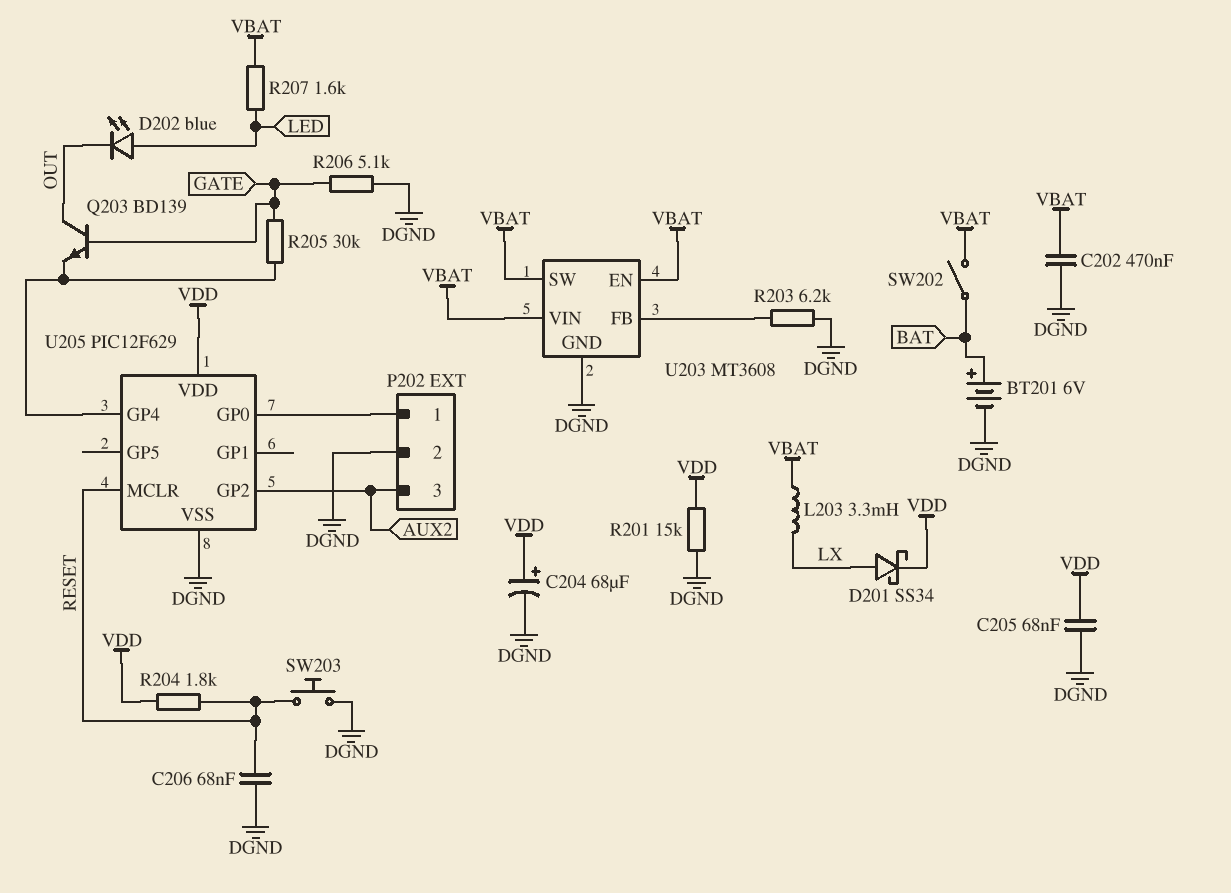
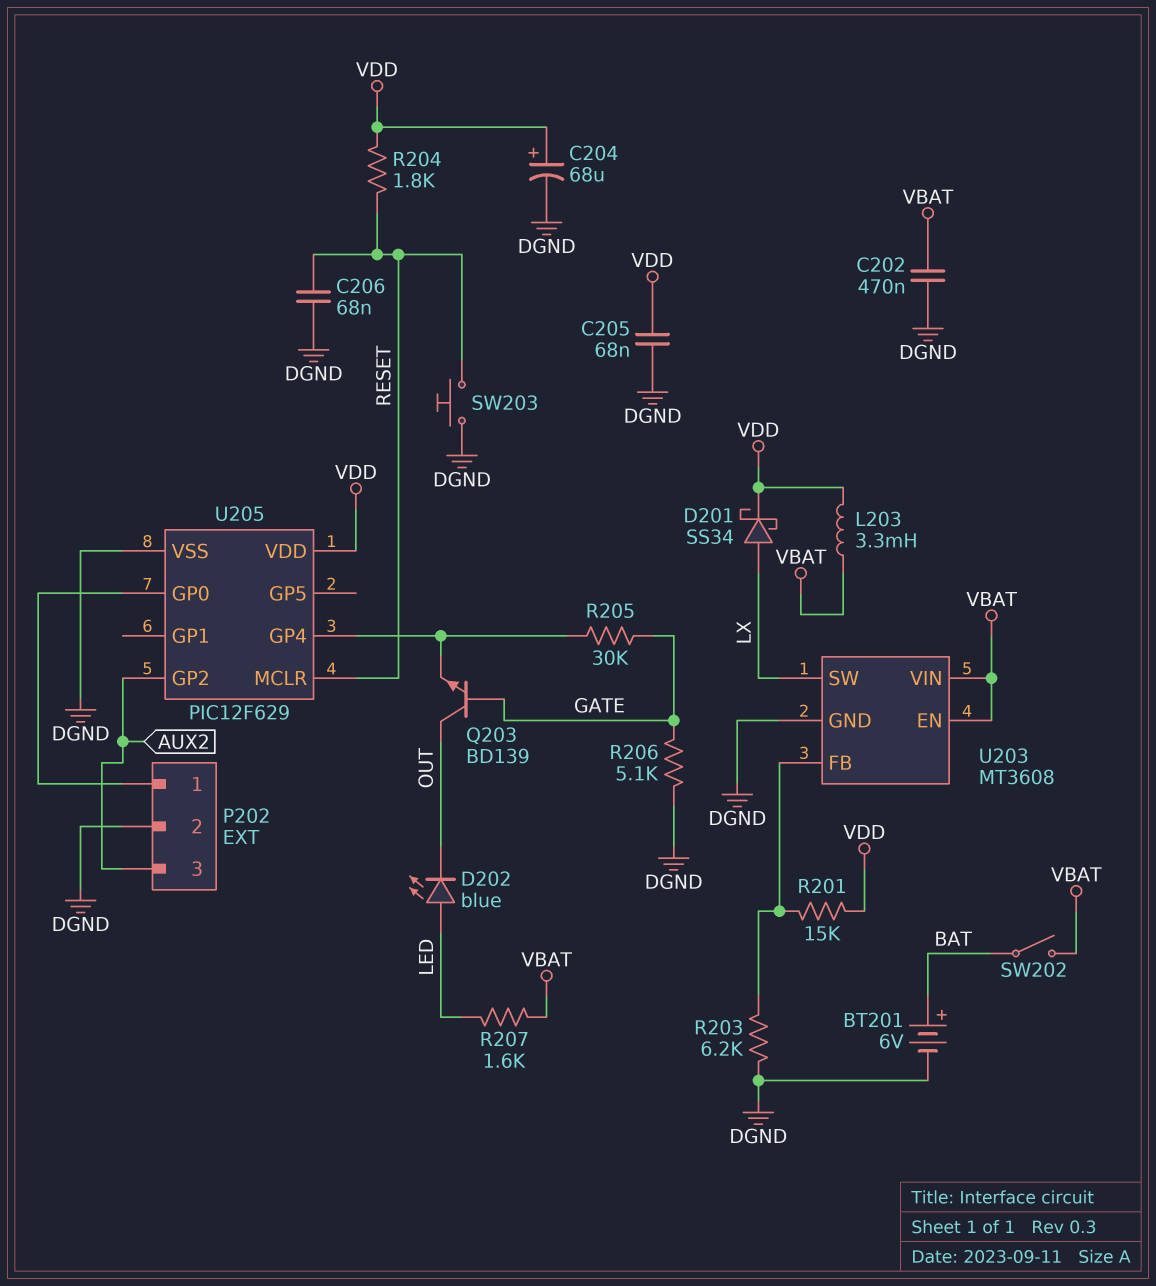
L203: 3.3mH (LX, VBAT) -> 3.3mH (VBAT, VDD)
R201: 15k (DGND, VDD) -> 15k (U203/FB, VDD)
U203 pin SW: VBAT -> LX

